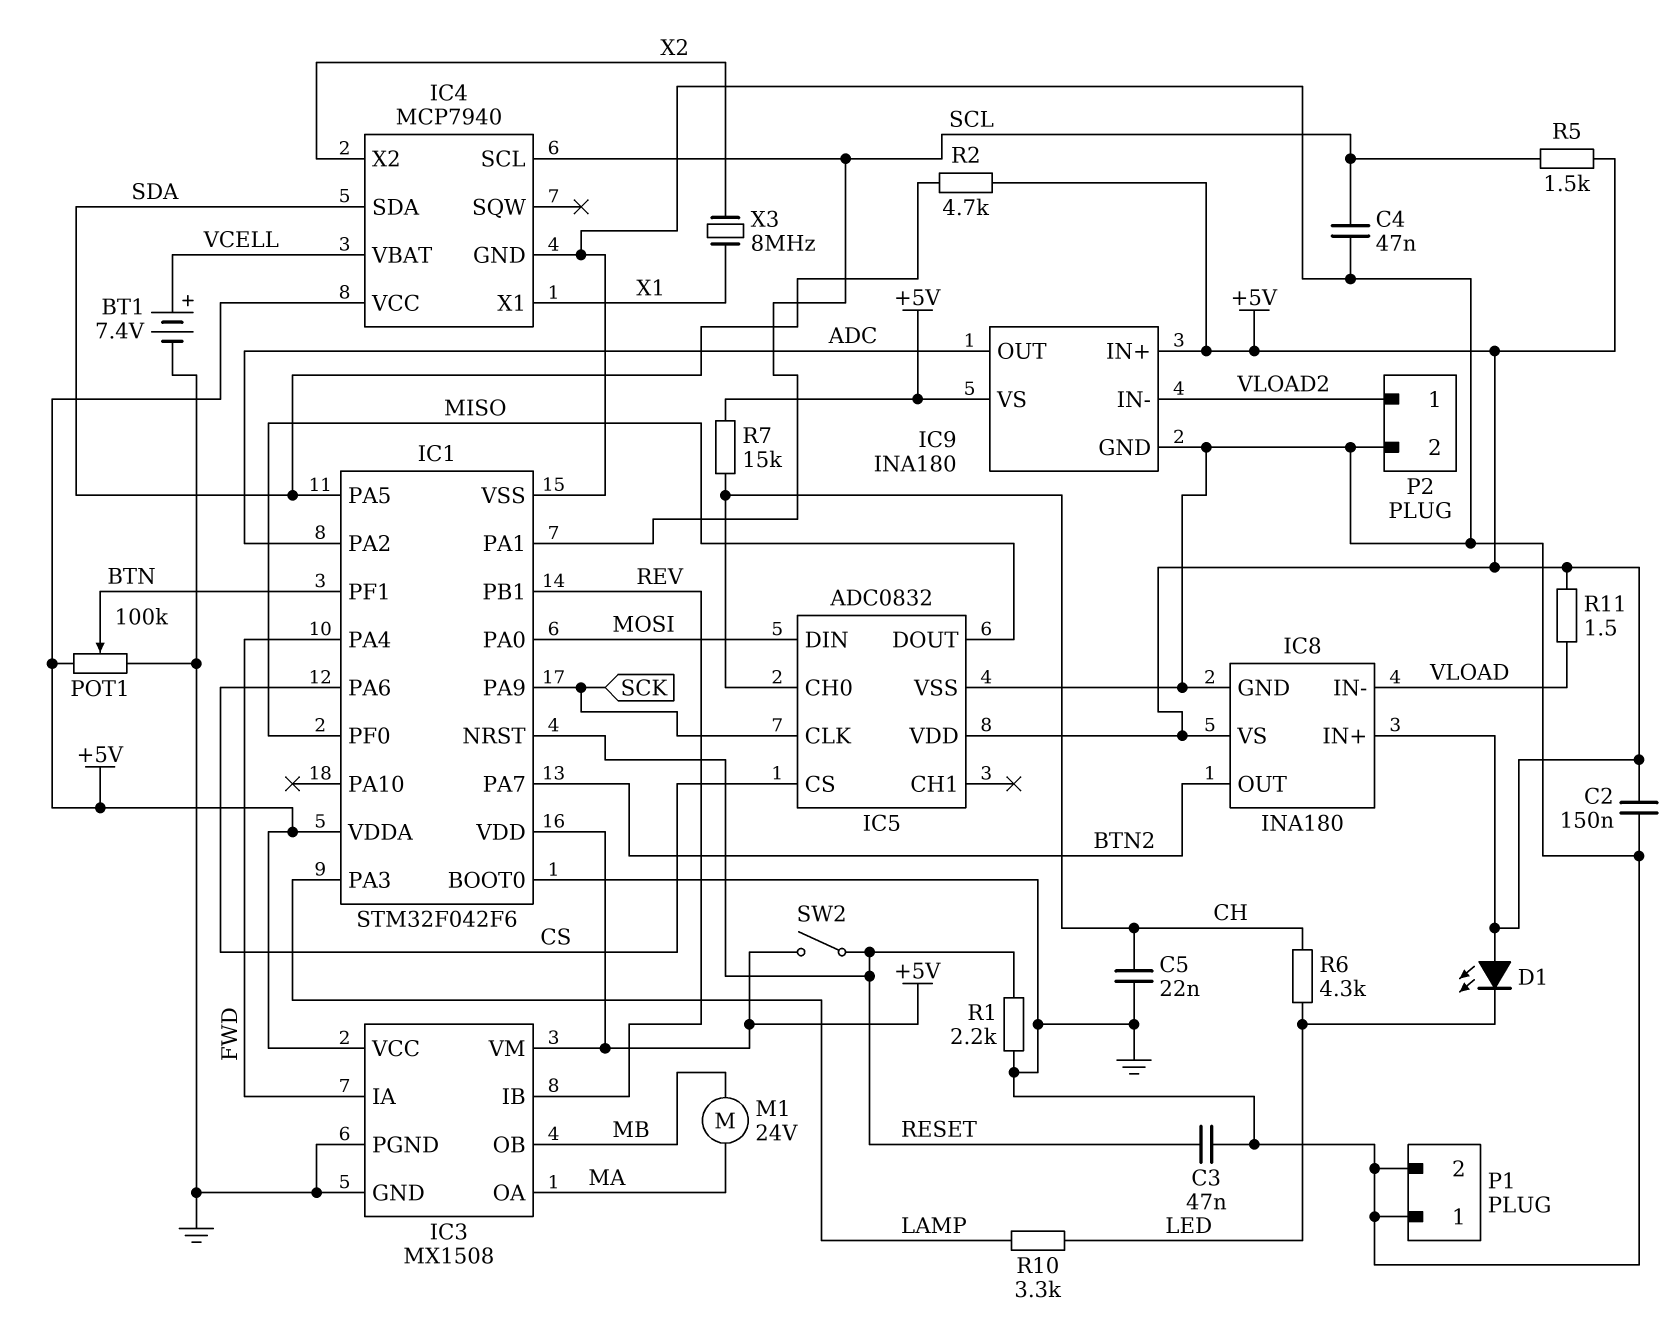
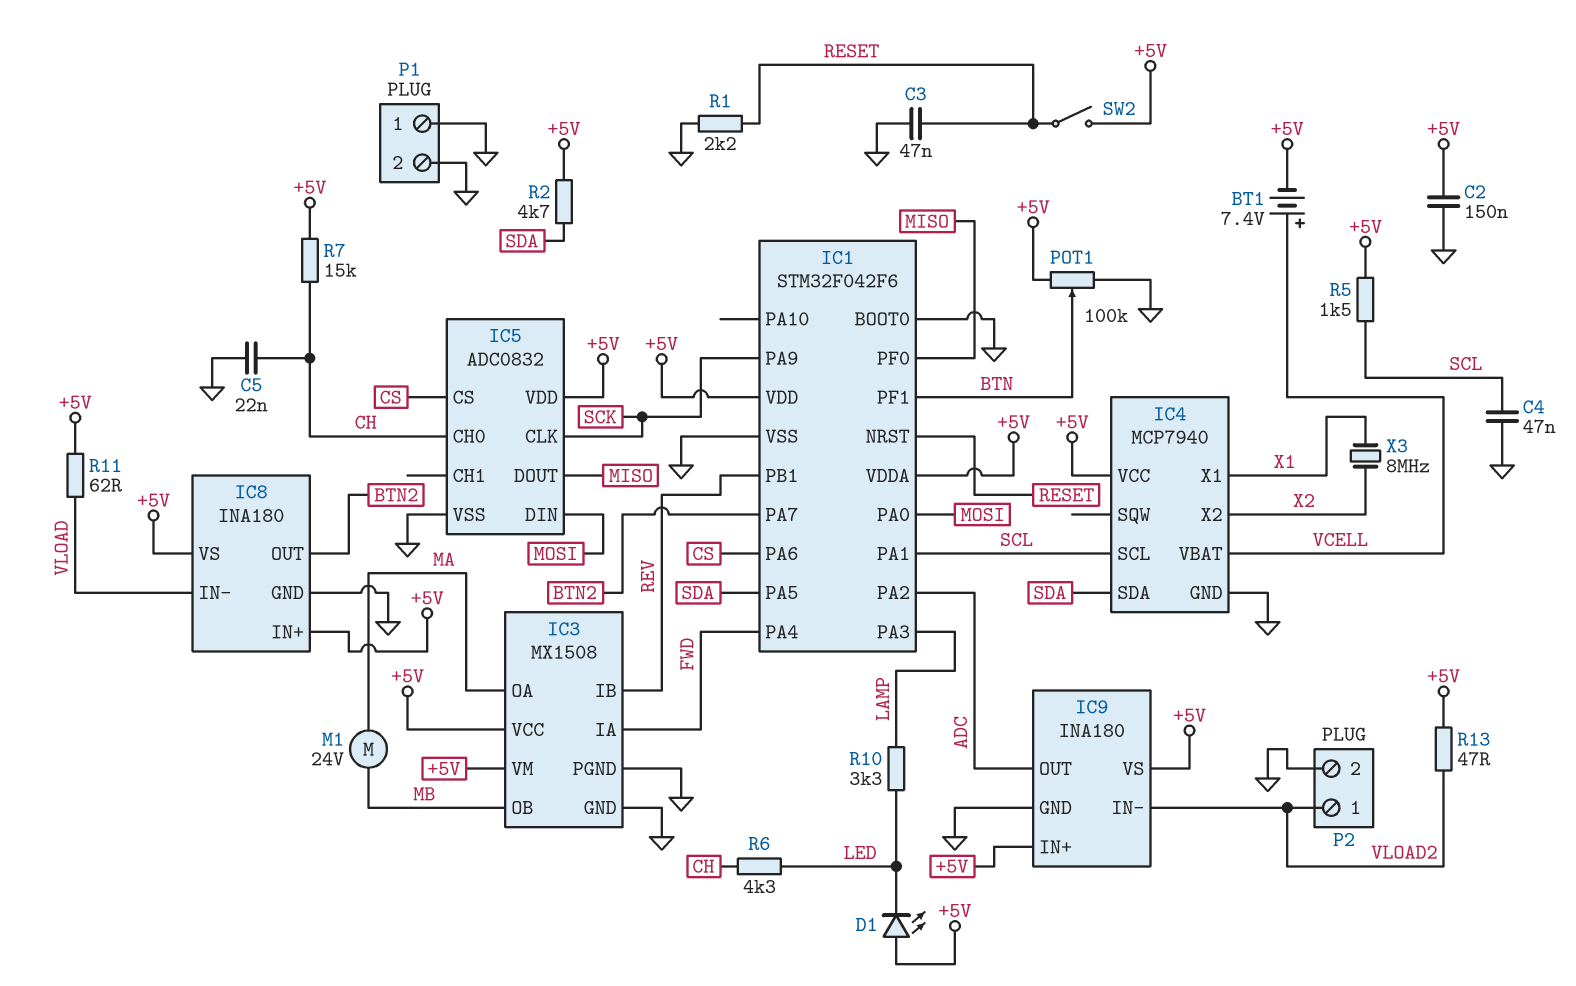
BT1: 7.4V (plus VCELL, minus GND) -> 7.4V (plus VCELL, minus +5V)
R11: 1.5 (+5V, VLOAD) -> 62 (+5V, VLOAD)
R13: none -> 47 (+5V, VLOAD2)

